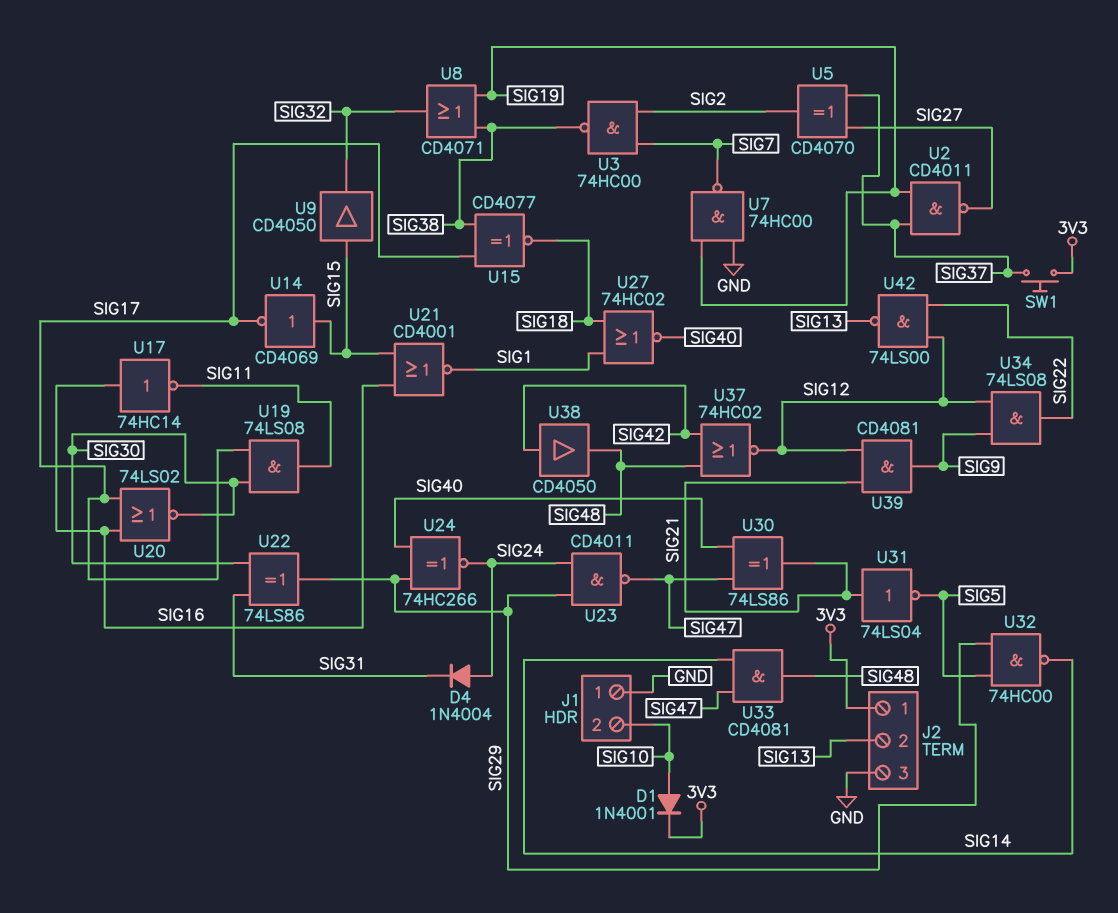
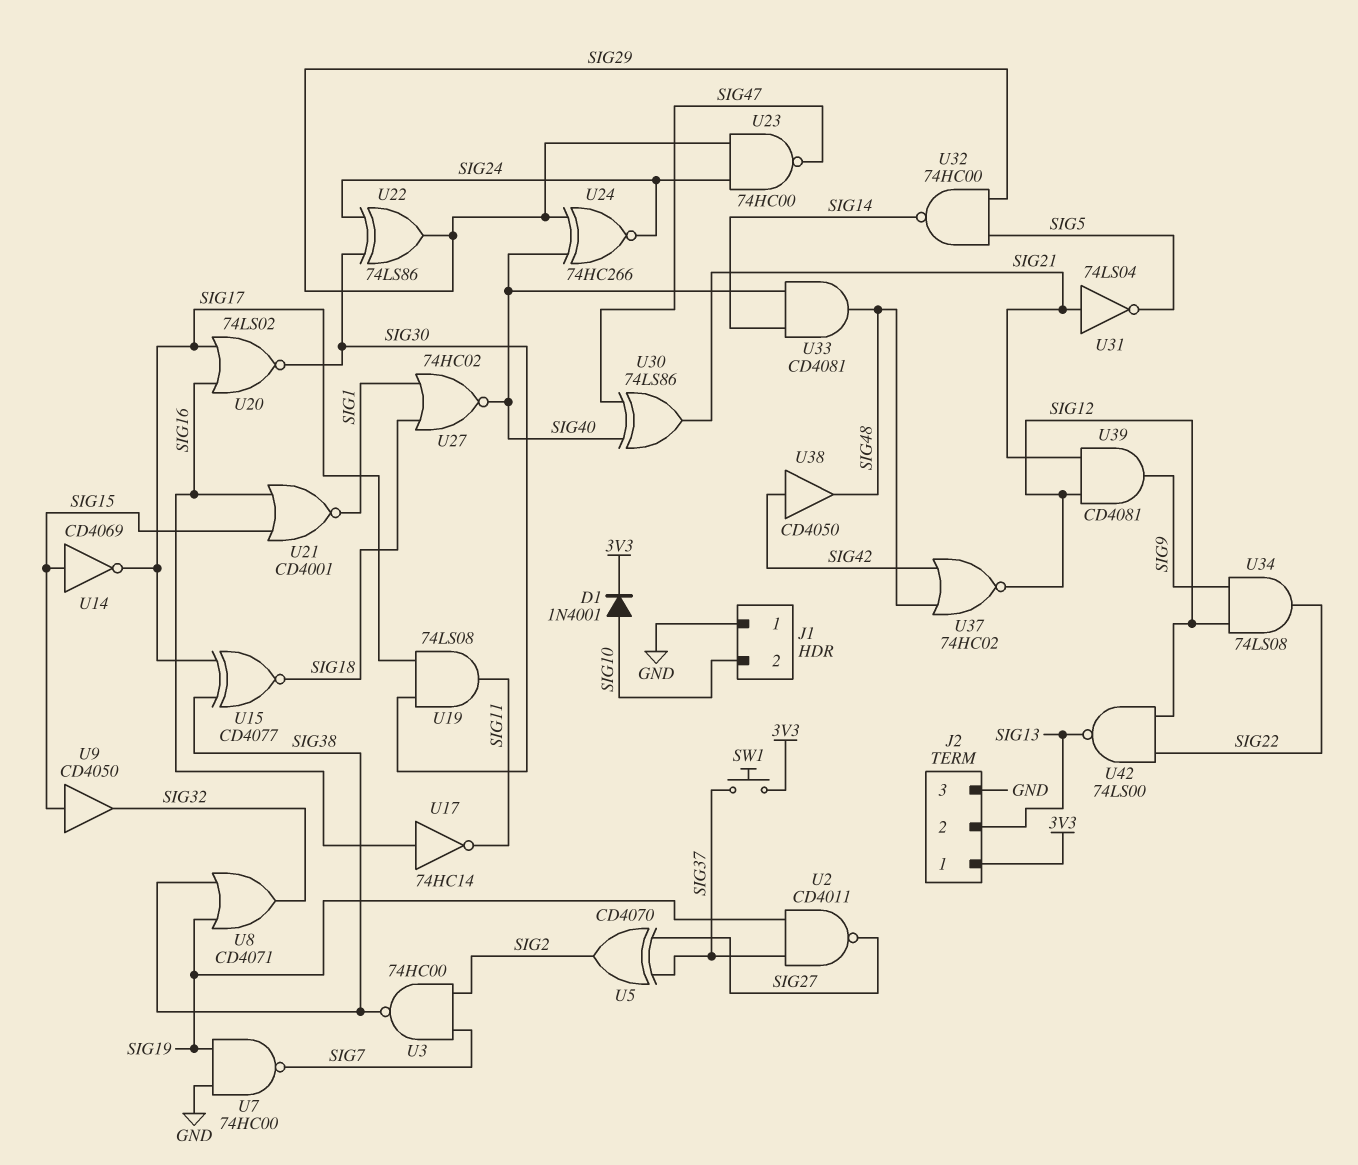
D4: diode 1N4004 (A SIG24, K SIG31) -> none
U22: XOR 74LS86 (in SIG30, in SIG31, out SIG29) -> XOR 74LS86 (in SIG24, in SIG30, out SIG29)
U23: NAND CD4011 (in SIG24, in SIG29, out SIG47) -> NAND 74HC00 (in SIG24, in SIG29, out SIG47)
U33: AND CD4081 (in SIG14, in SIG47, out SIG48) -> AND CD4081 (in SIG14, in SIG40, out SIG48)

